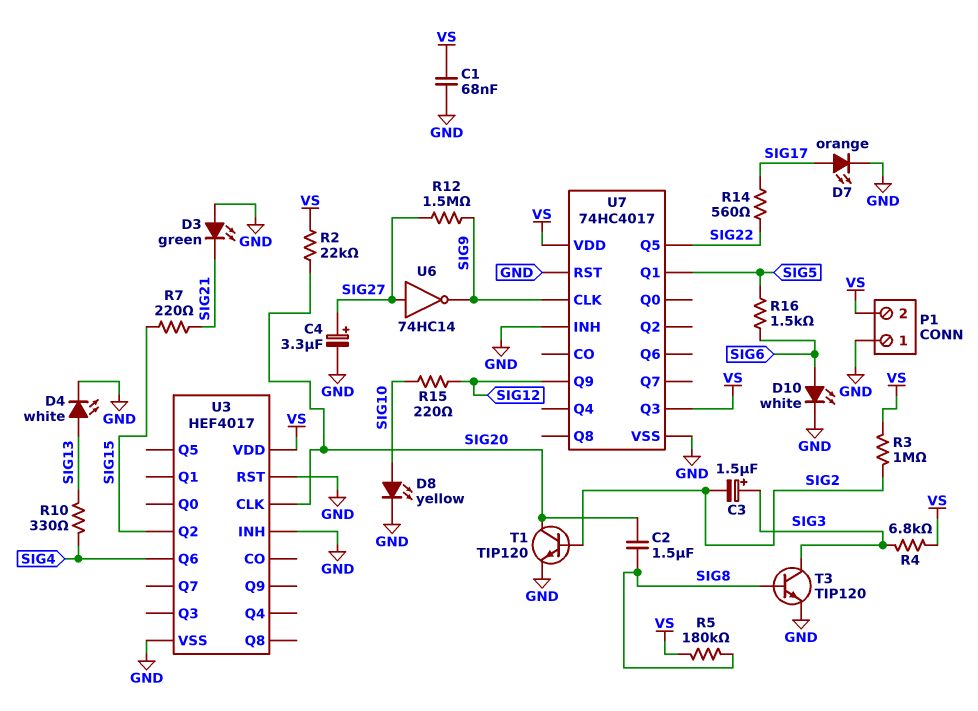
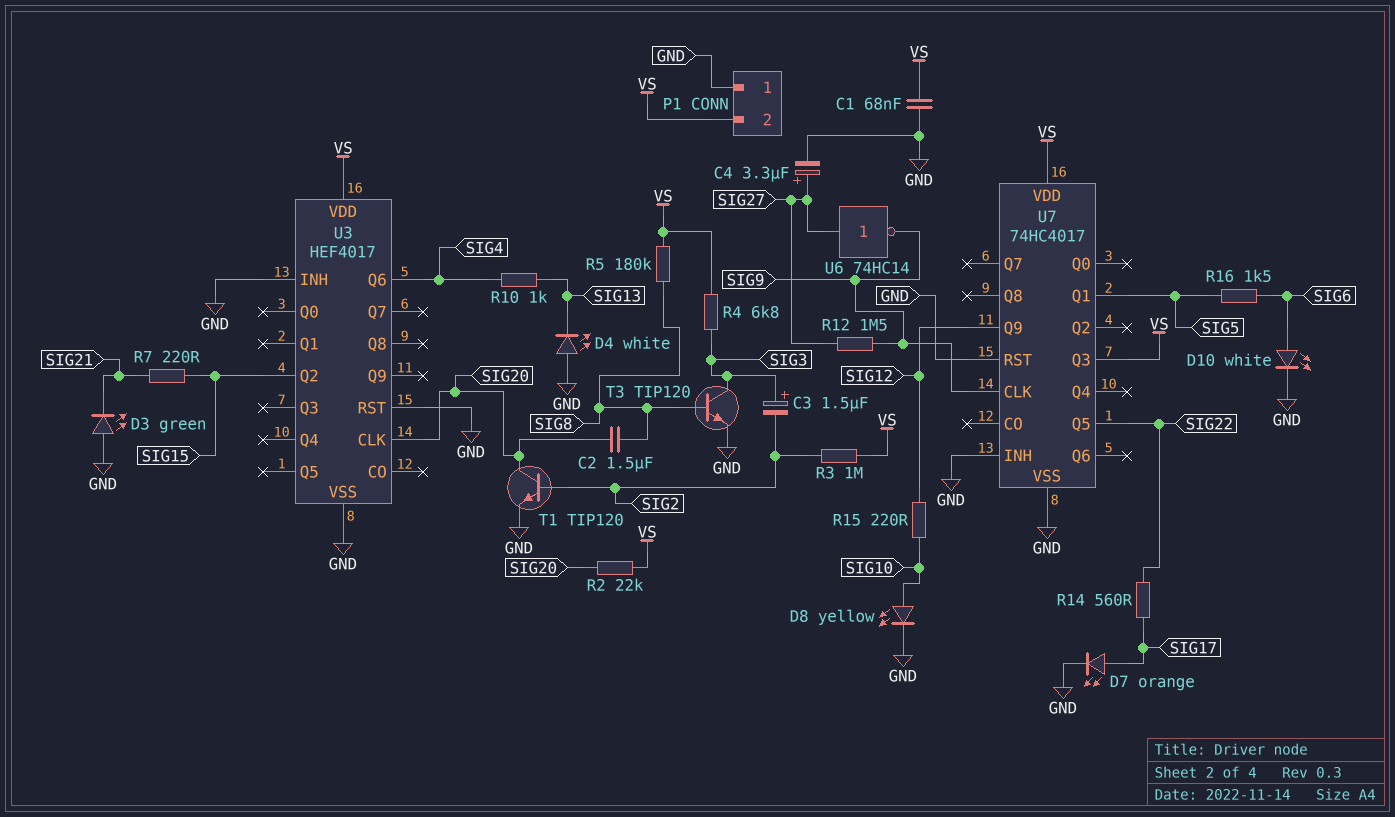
D4: LED white (A SIG13, K GND) -> LED white (A GND, K SIG13)
R10: 330 (SIG4, SIG13) -> 1k (SIG4, SIG13)

